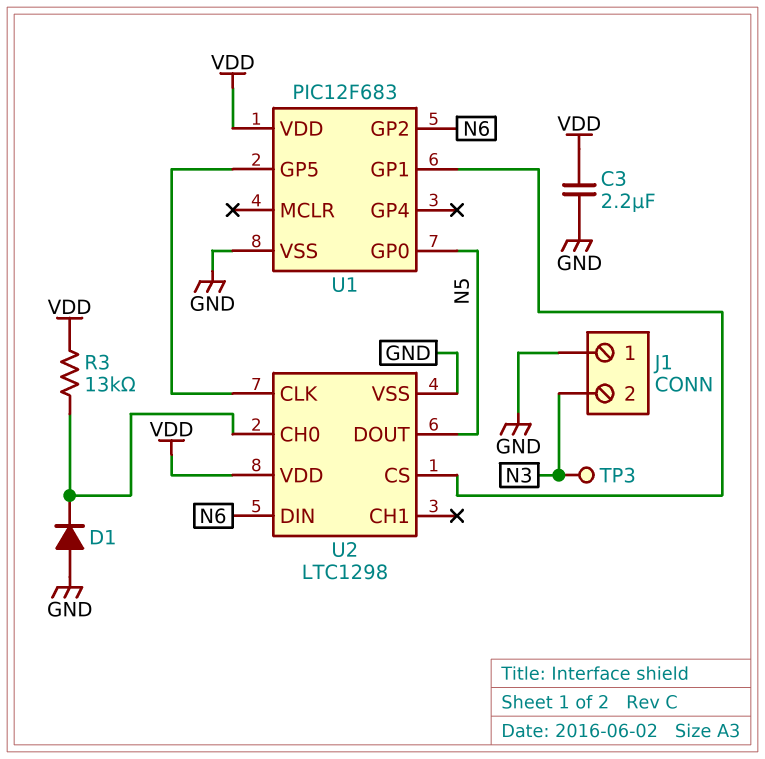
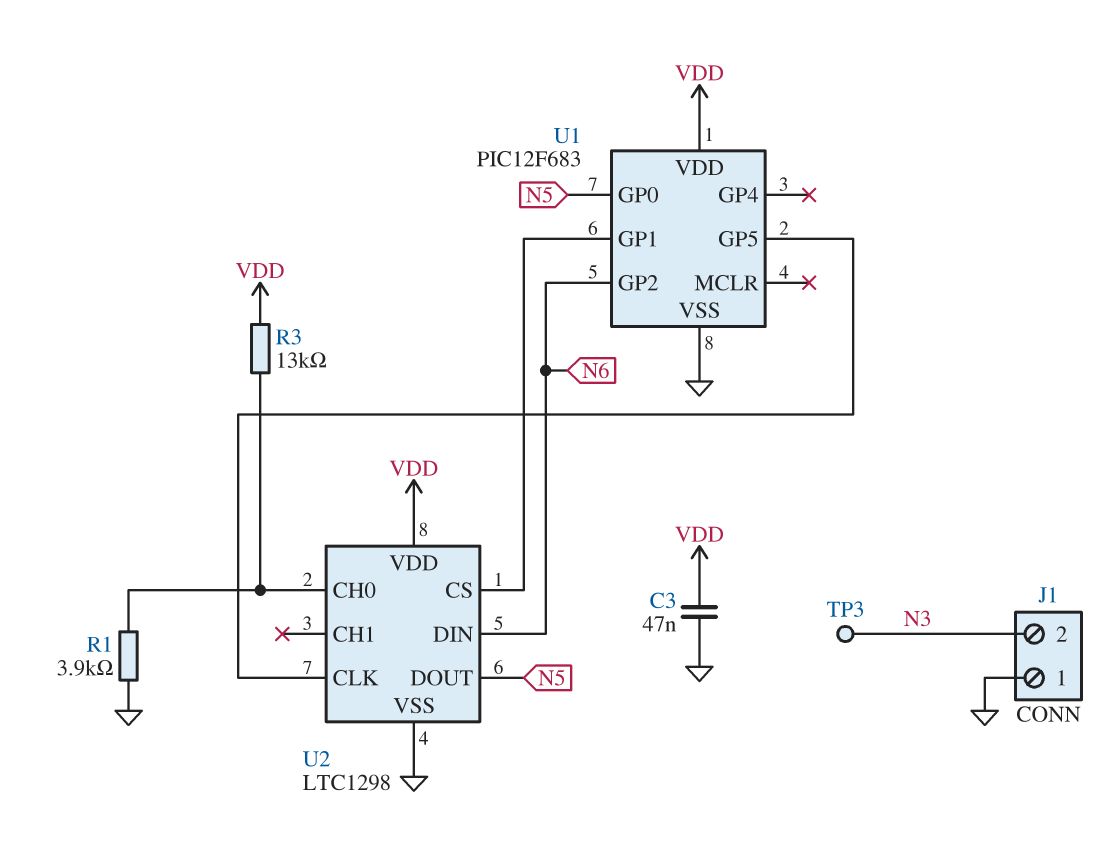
C3: 2.2uF (GND, VDD) -> 47nF (GND, VDD)
D1: diode (A GND, K U2/CH0) -> none
R1: none -> 3.9k (GND, U2/CH0)

